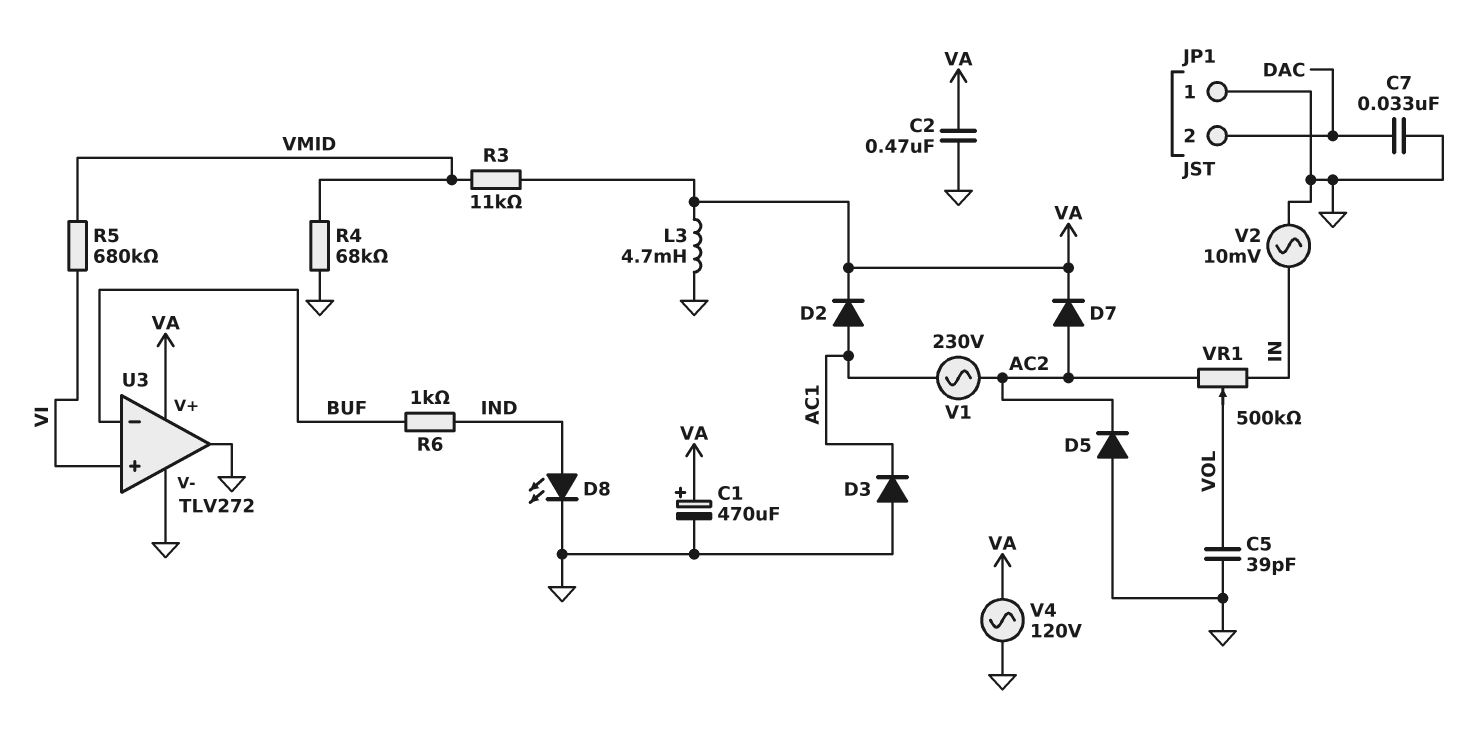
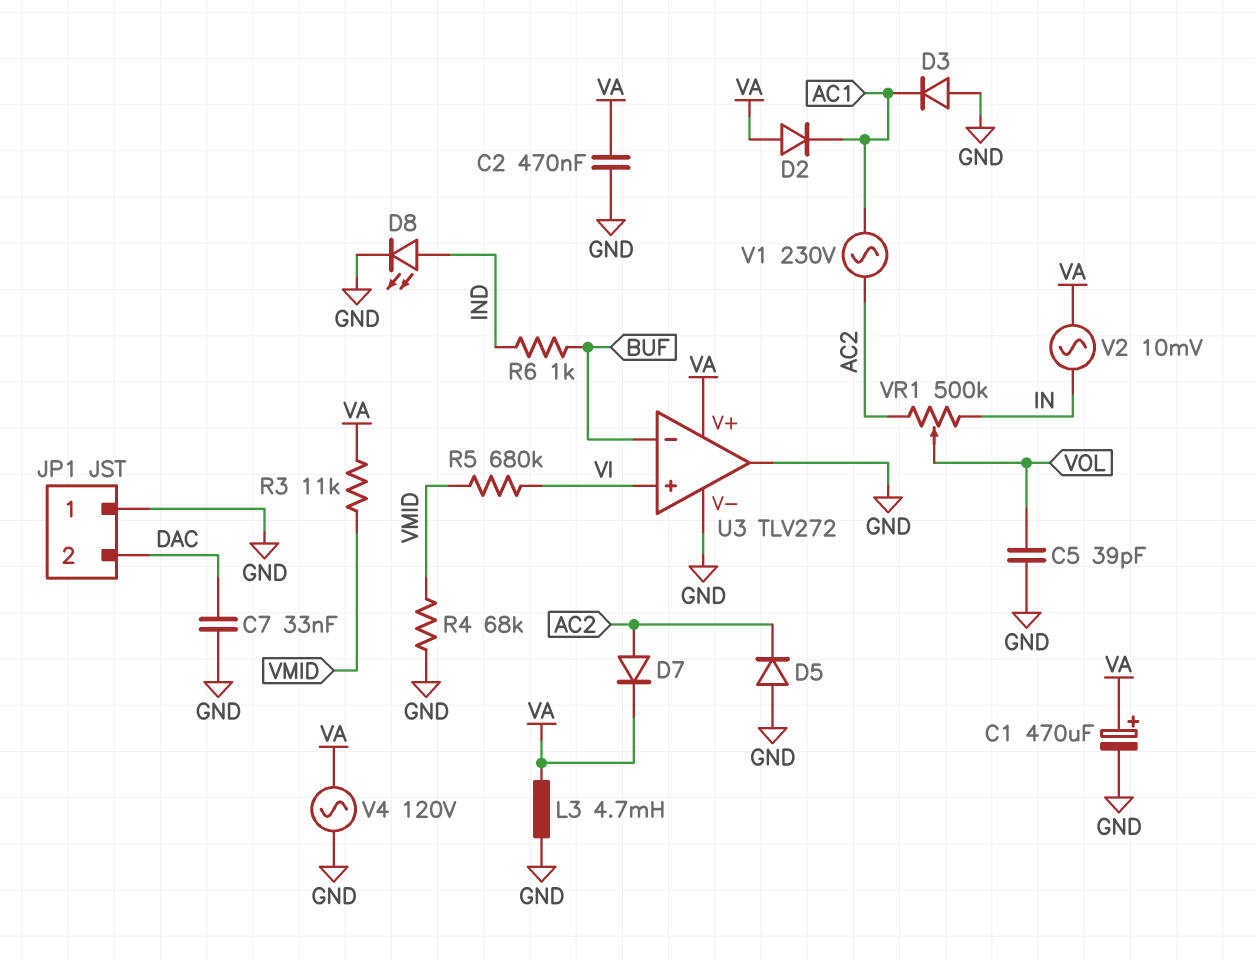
D2: diode (A AC1, K VA) -> diode (A VA, K AC1)
V2: AC 10mV (GND, IN) -> AC 10mV (IN, VA)

